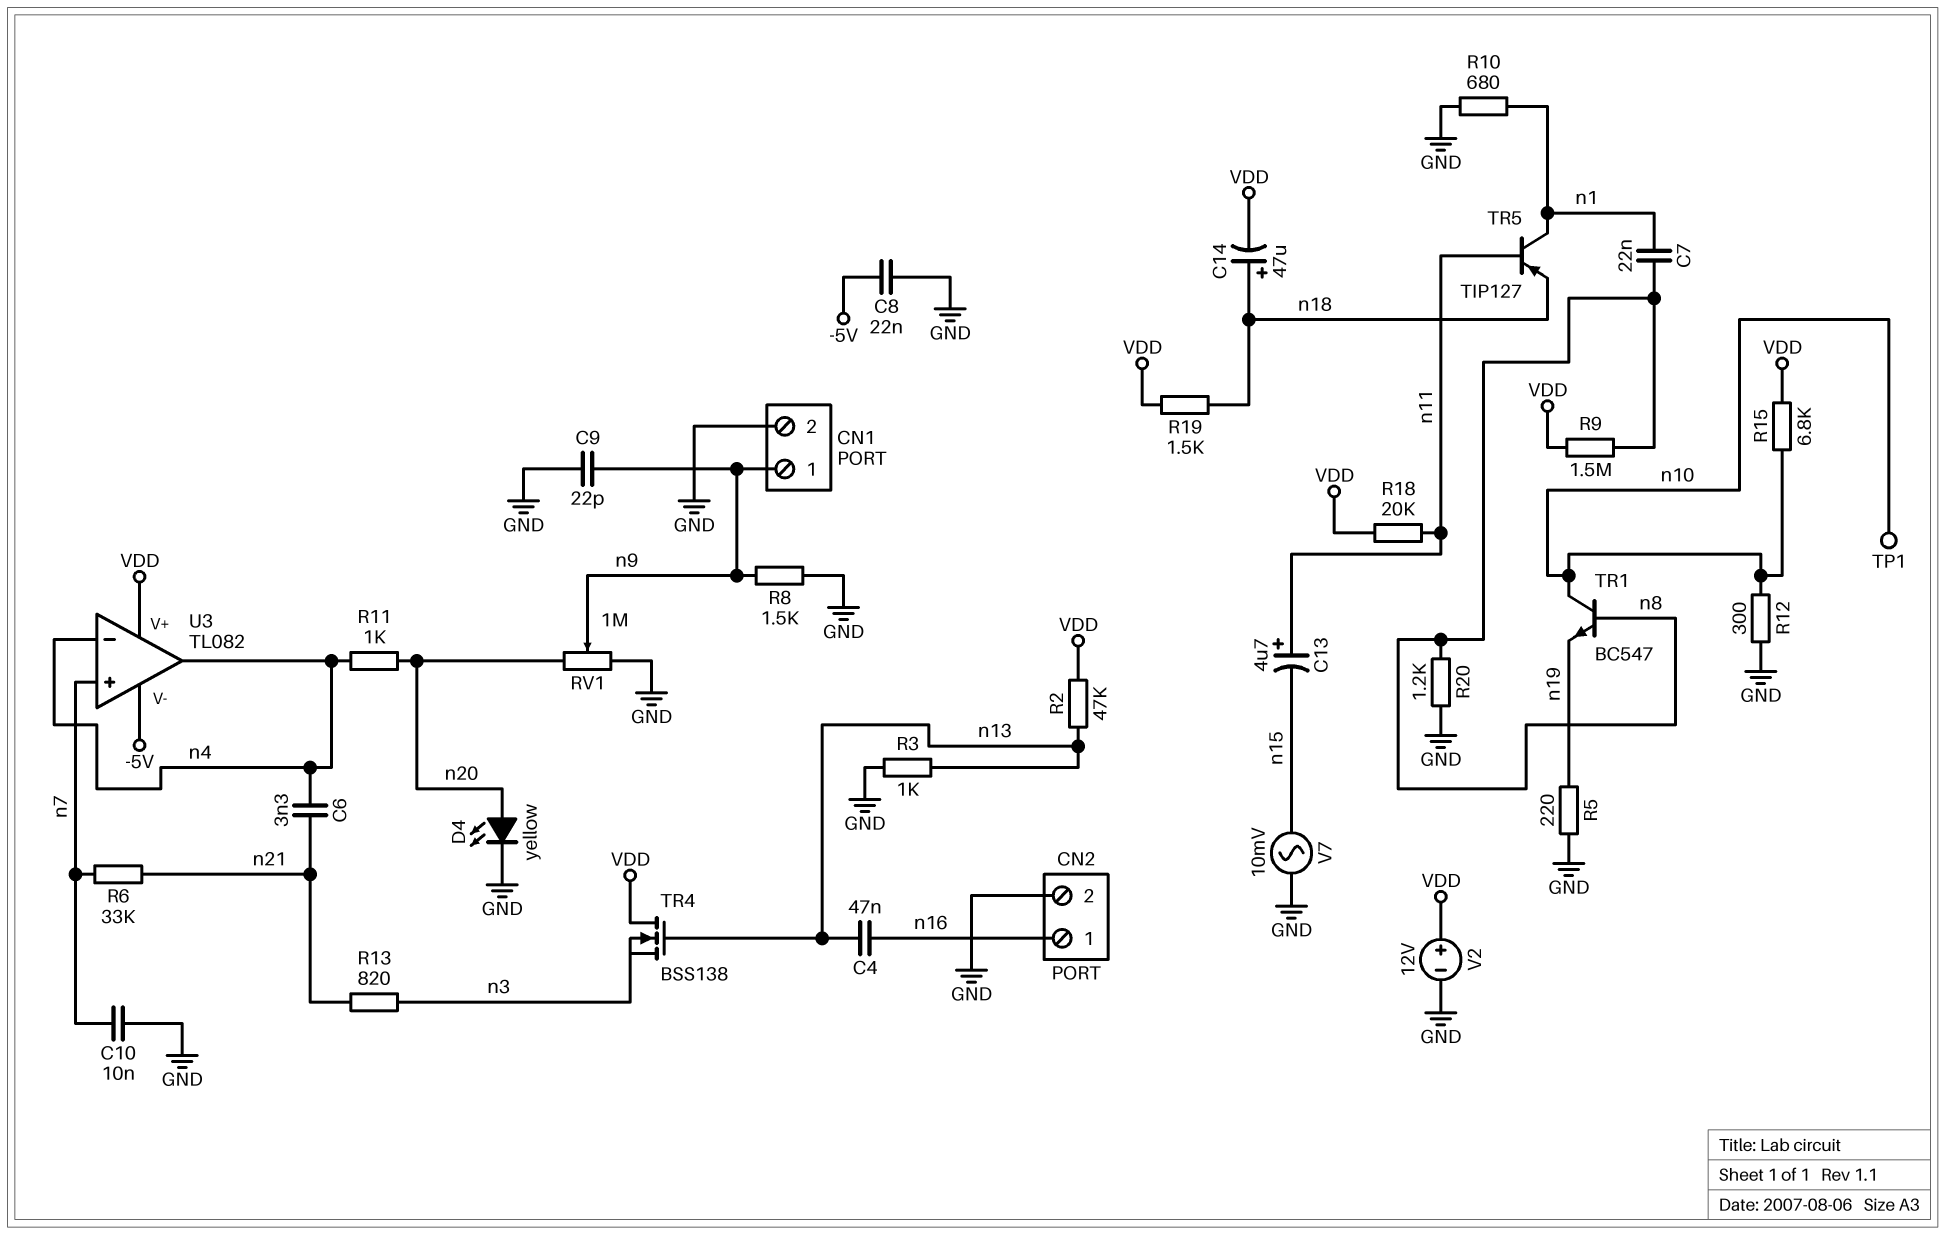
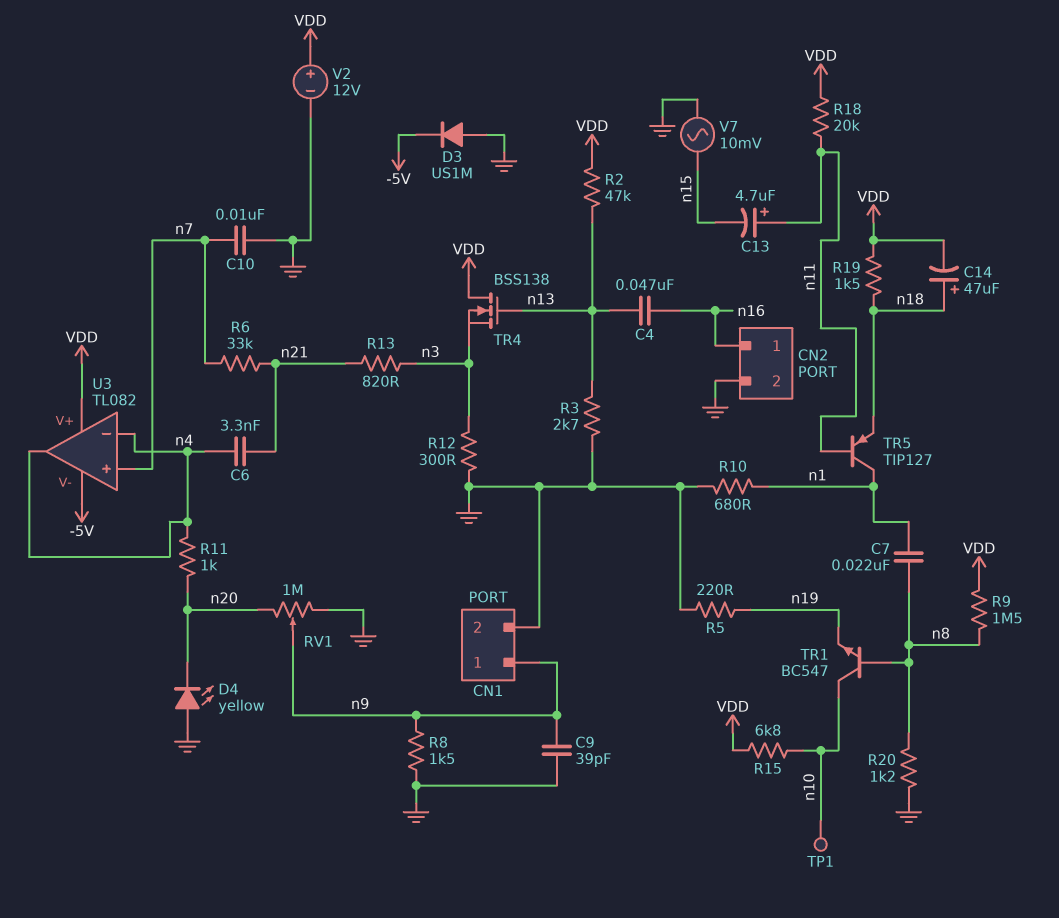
C8: 22nF (-5V, GND) -> none
C9: 22pF (GND, n9) -> 39pF (GND, n9)
D3: none -> diode US1M (A GND, K -5V)
D4: LED yellow (A n20, K GND) -> LED yellow (A GND, K n20)
R3: 1k (GND, n13) -> 2.7k (GND, n13)
R12: 300 (GND, n10) -> 300 (GND, n3)

